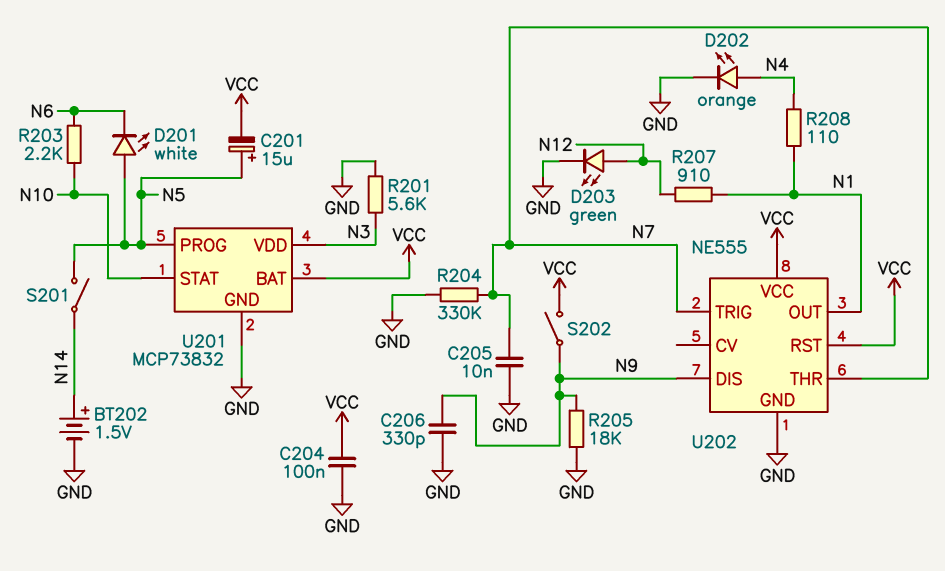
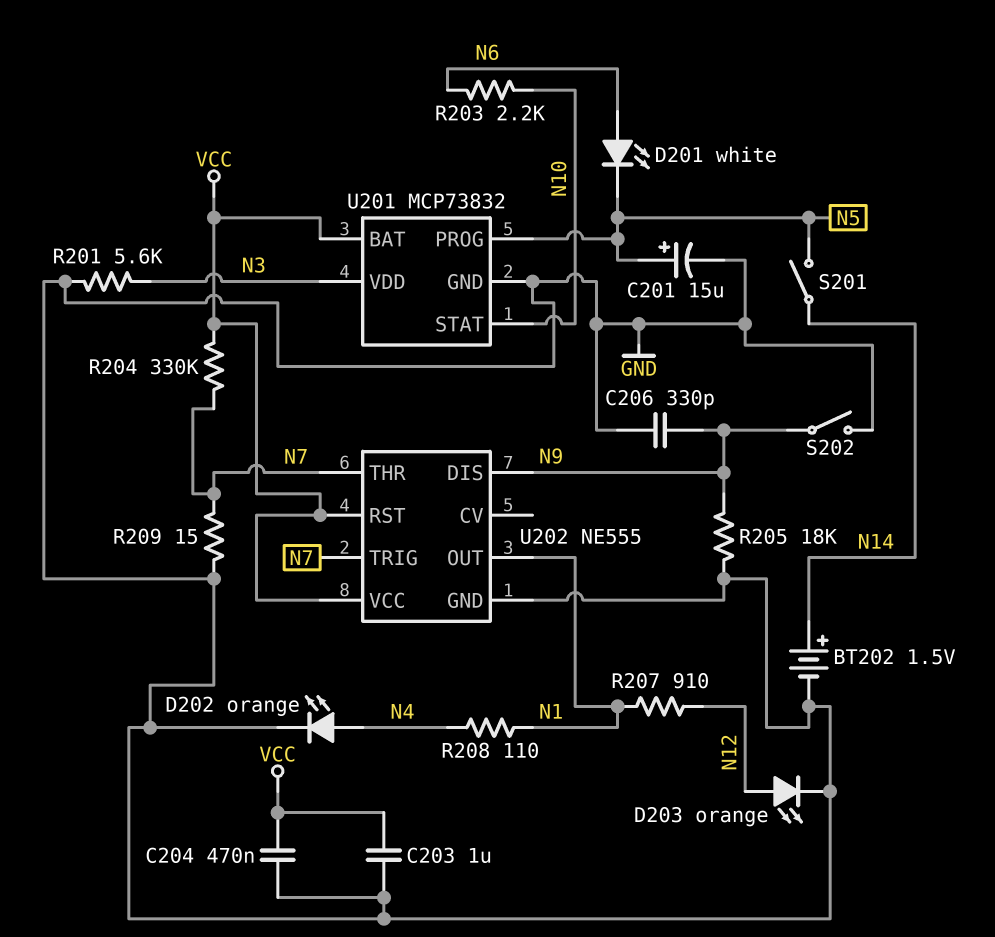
C201: 15uF (plus N5, minus VCC) -> 15uF (plus N5, minus GND)
C203: none -> 1uF (GND, VCC)
C204: 100nF (GND, VCC) -> 470nF (GND, VCC)
C205: 10nF (GND, N7) -> none
D201: LED white (A N5, K N6) -> LED white (A N6, K N5)
D203: LED green (A N12, K GND) -> LED orange (A N12, K GND)
R204: 330k (GND, N7) -> 330k (N7, VCC)
R209: none -> 15 (GND, N7)
S202: switch (N9, VCC) -> switch (GND, N9)

